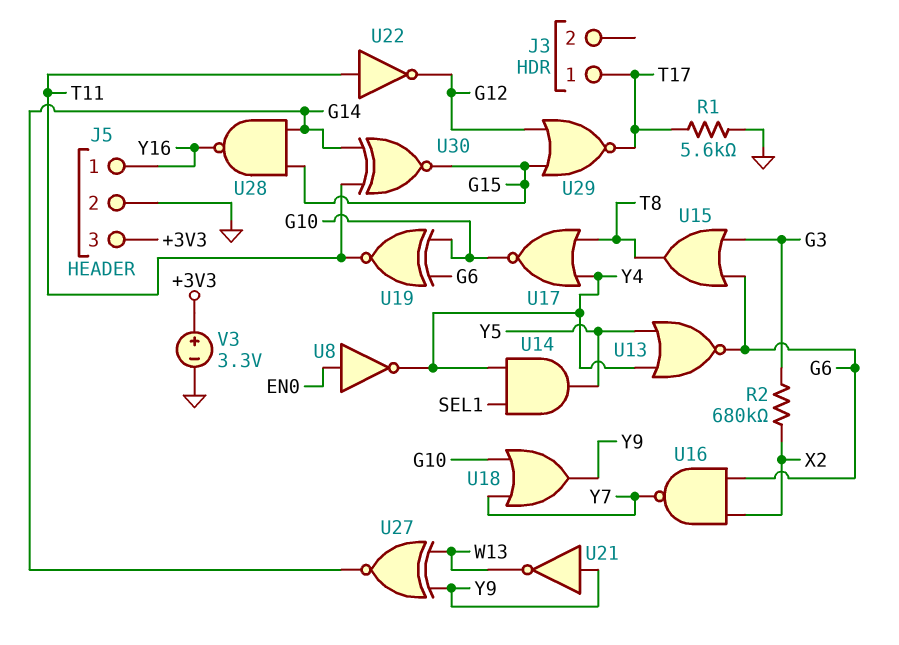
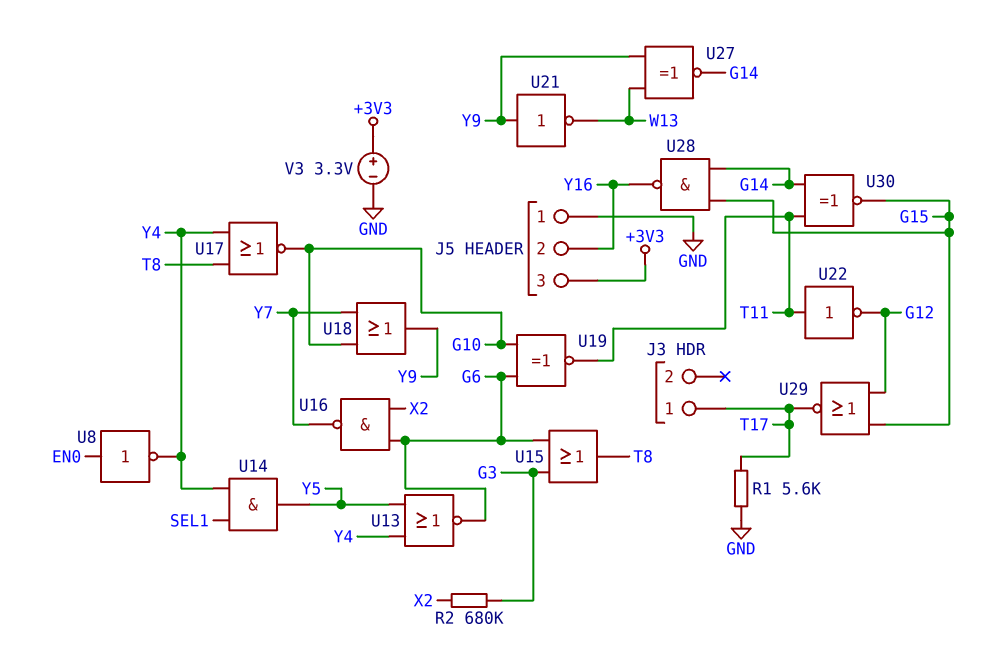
J5 pin 1: Y16 -> GND
J5 pin 2: GND -> Y16

